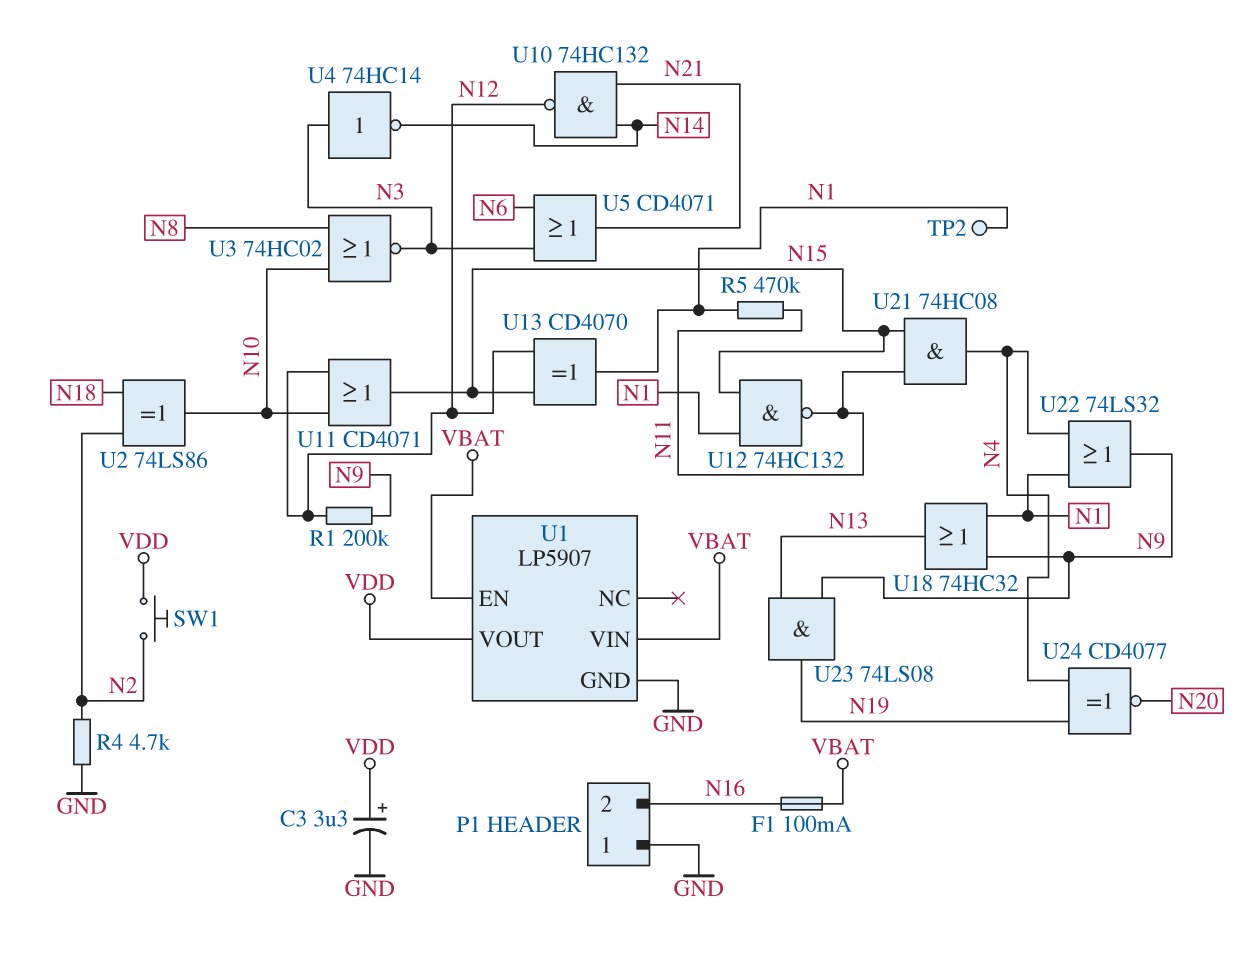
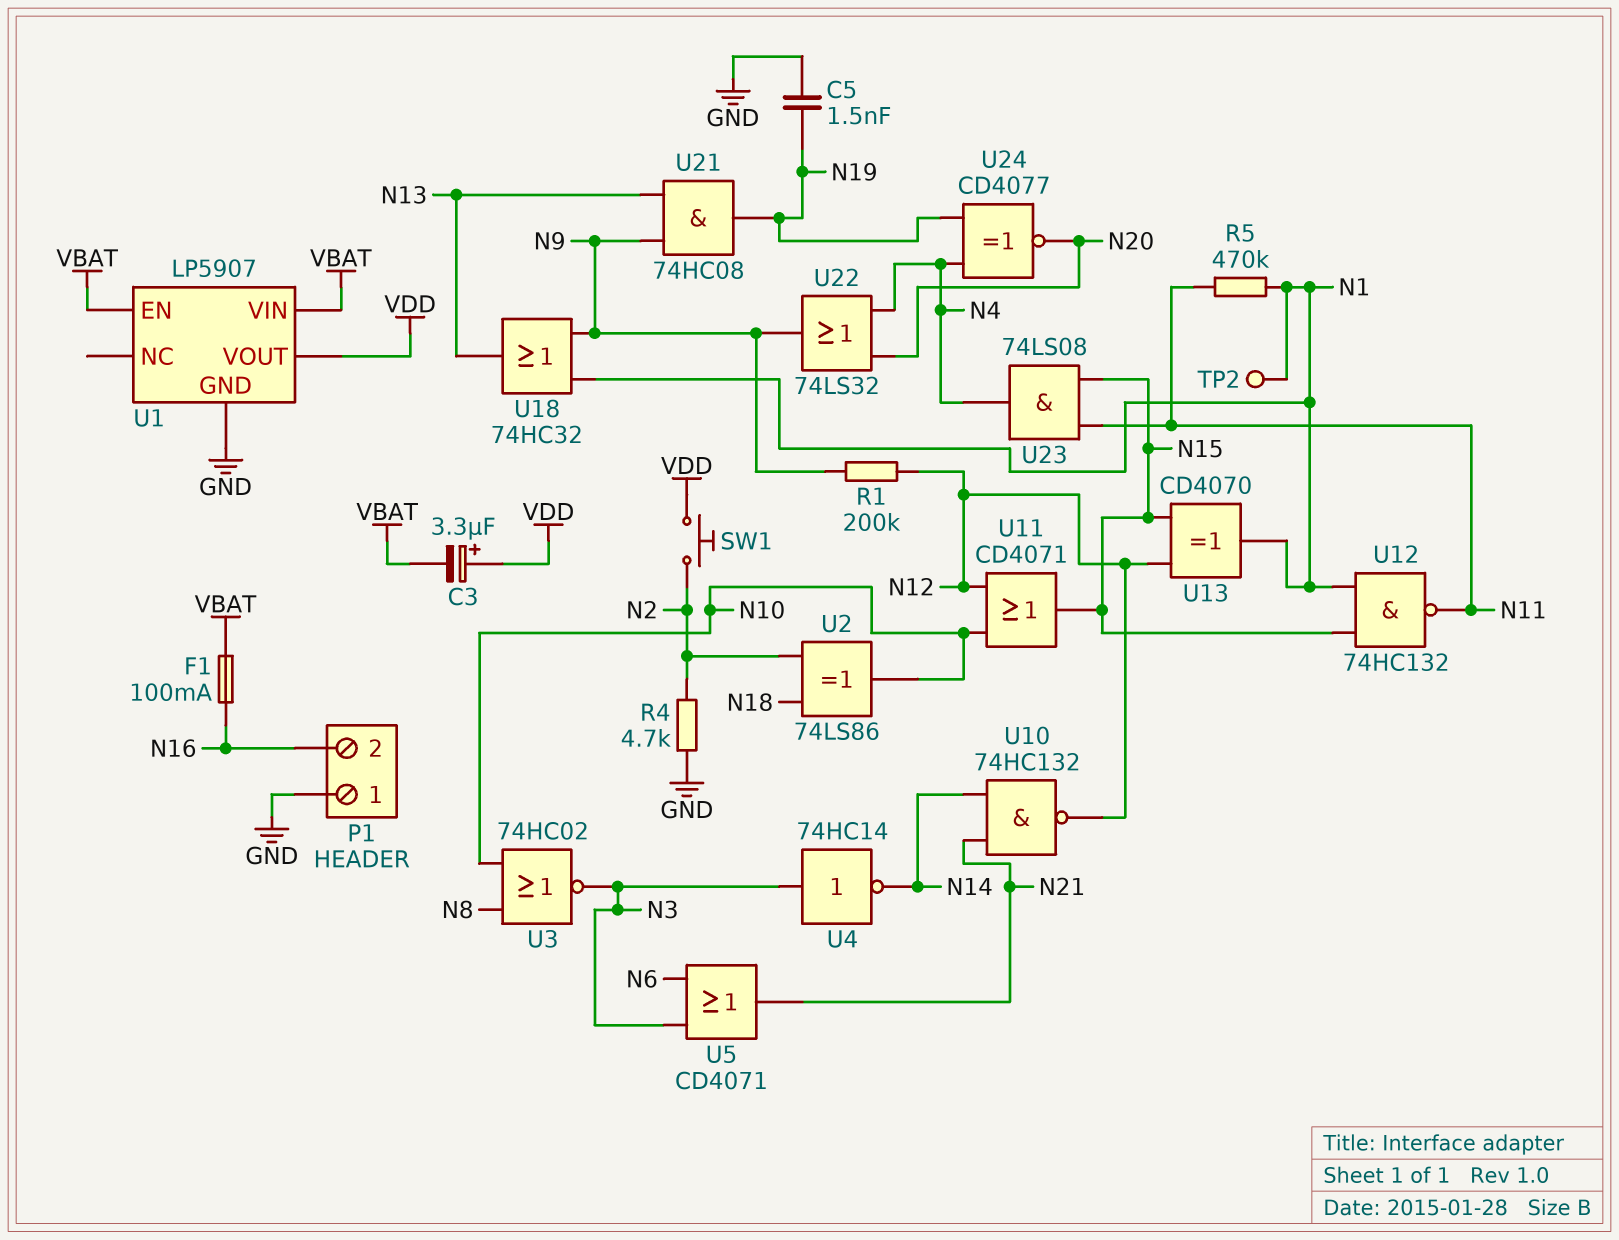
C3: 3.3uF (plus VDD, minus GND) -> 3.3uF (plus VDD, minus VBAT)
C5: none -> 1.5nF (GND, N19)
U21: AND 74HC08 (in N11, in N15, out N4) -> AND 74HC08 (in N9, in N13, out N19)
U22: OR 74LS32 (in N1, in N4, out N9) -> OR 74LS32 (in N4, in N20, out N9)
U23: AND 74LS08 (in N9, in N13, out N19) -> AND 74LS08 (in N11, in N15, out N4)

